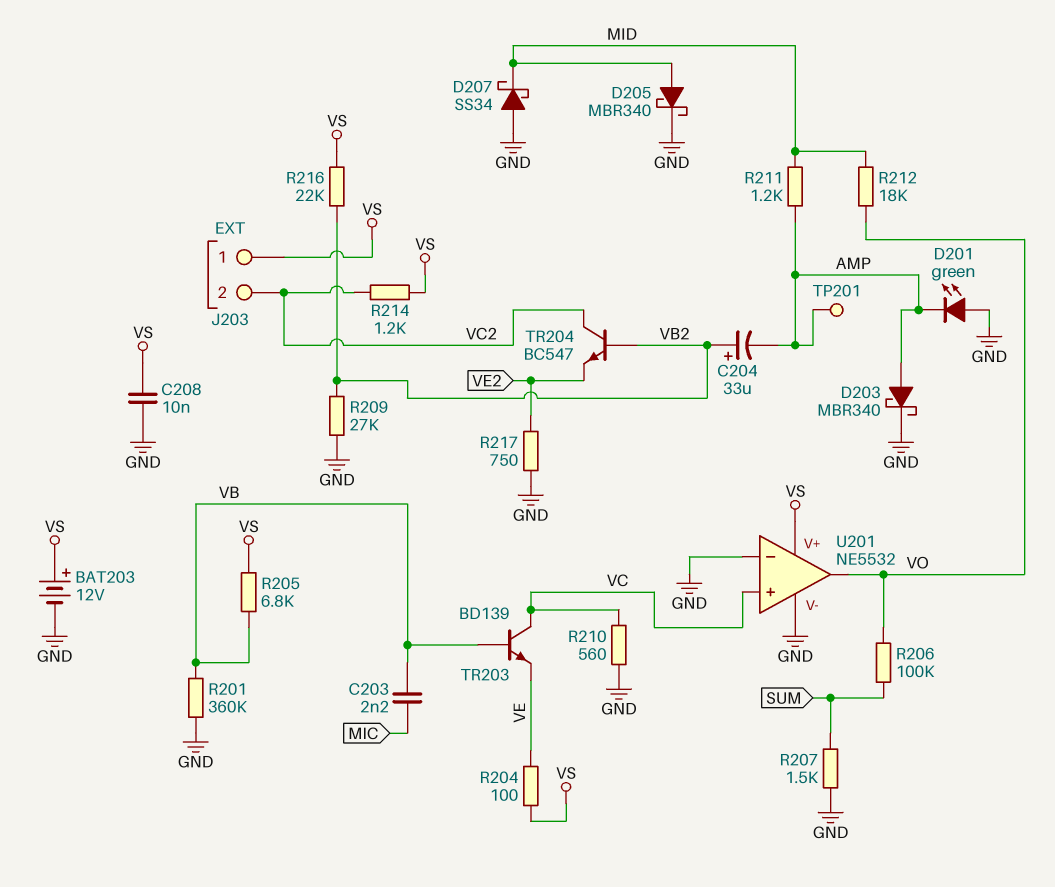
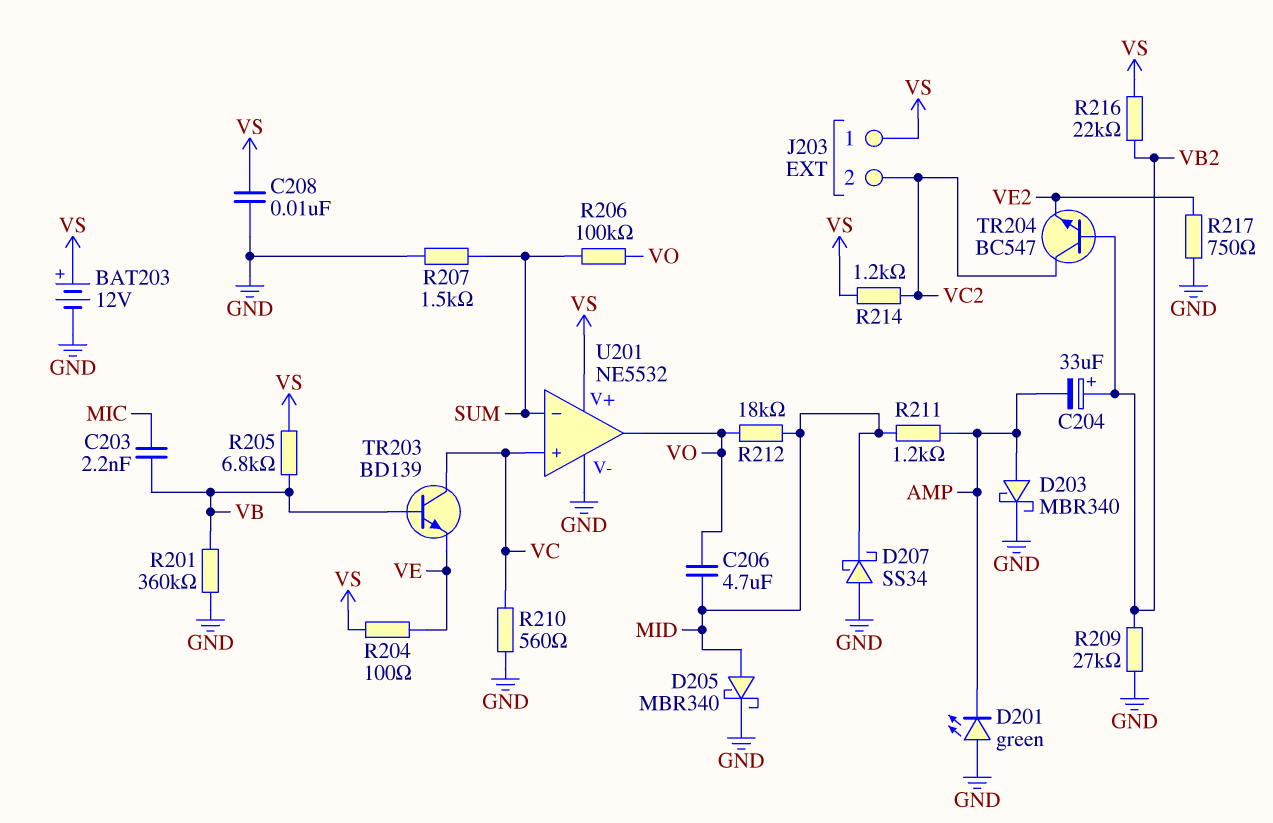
C206: none -> 4.7uF (MID, VO)
TP201: test point (AMP) -> none
U201 pin in-: GND -> SUM

